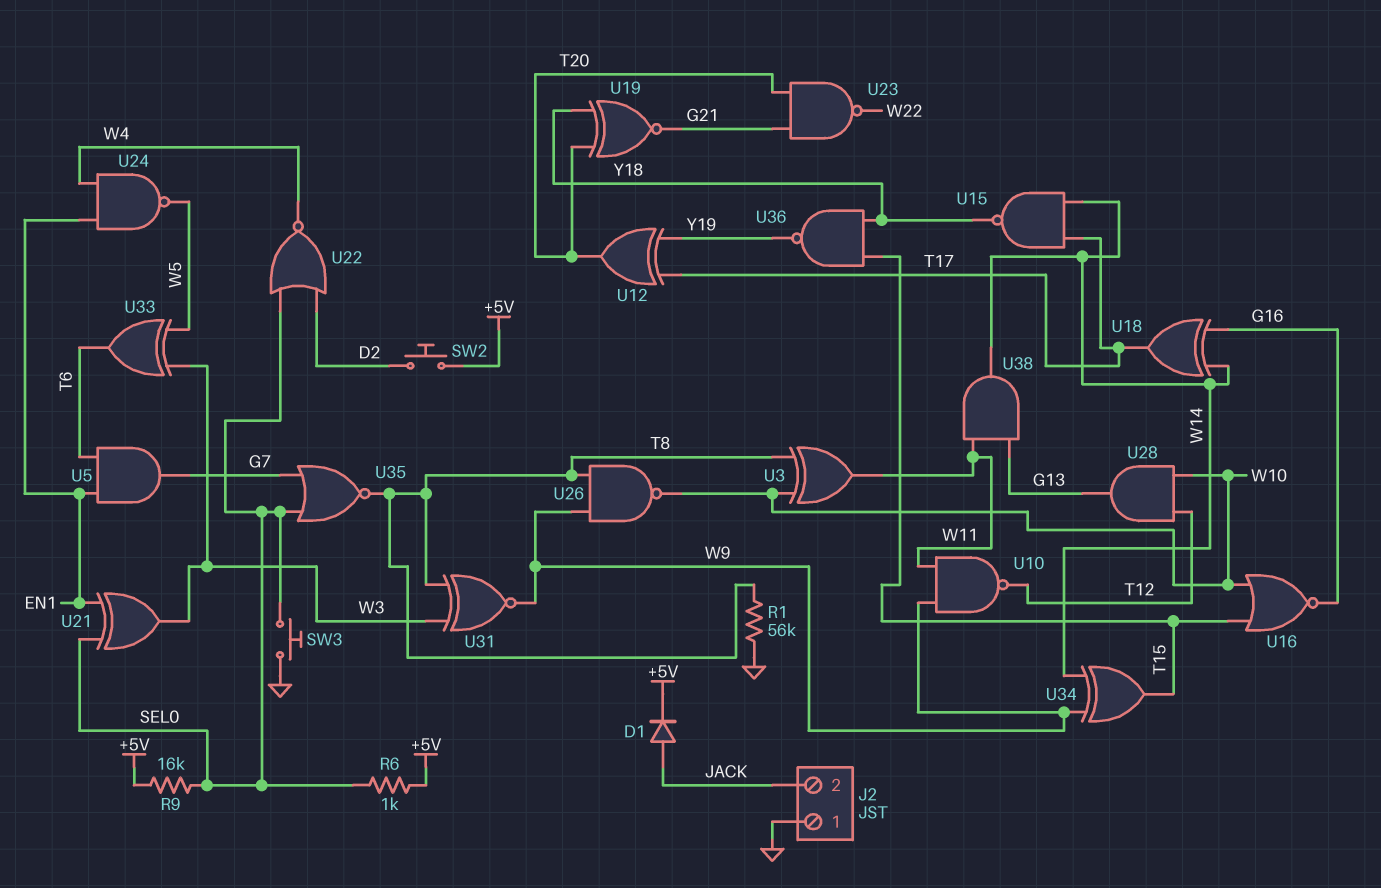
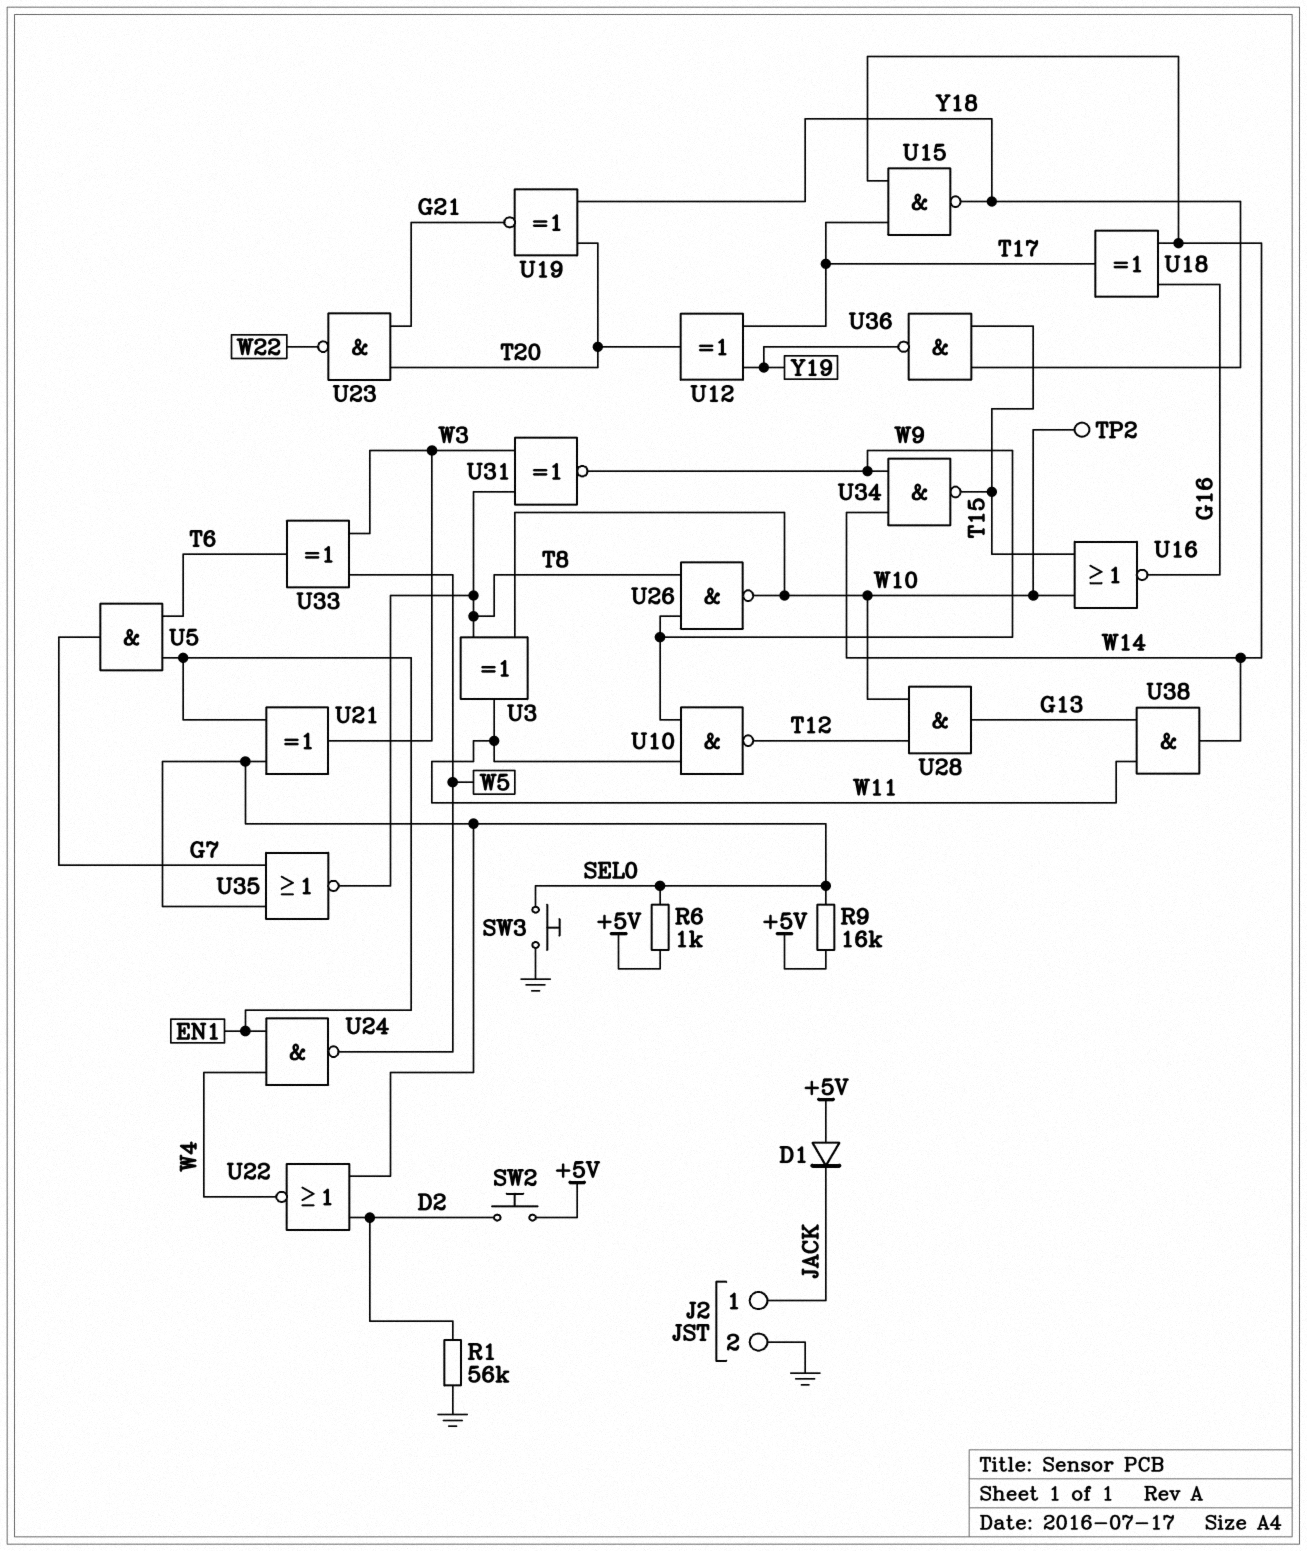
D1: diode (A JACK, K +5V) -> diode (A +5V, K JACK)
J2 pin 1: GND -> JACK
J2 pin 2: JACK -> GND
R1: 56k (GND, T8) -> 56k (D2, GND)
TP2: none -> test point (W10)
U34: XOR (in W9, in W14, out T15) -> NAND (in W9, in W14, out T15)

